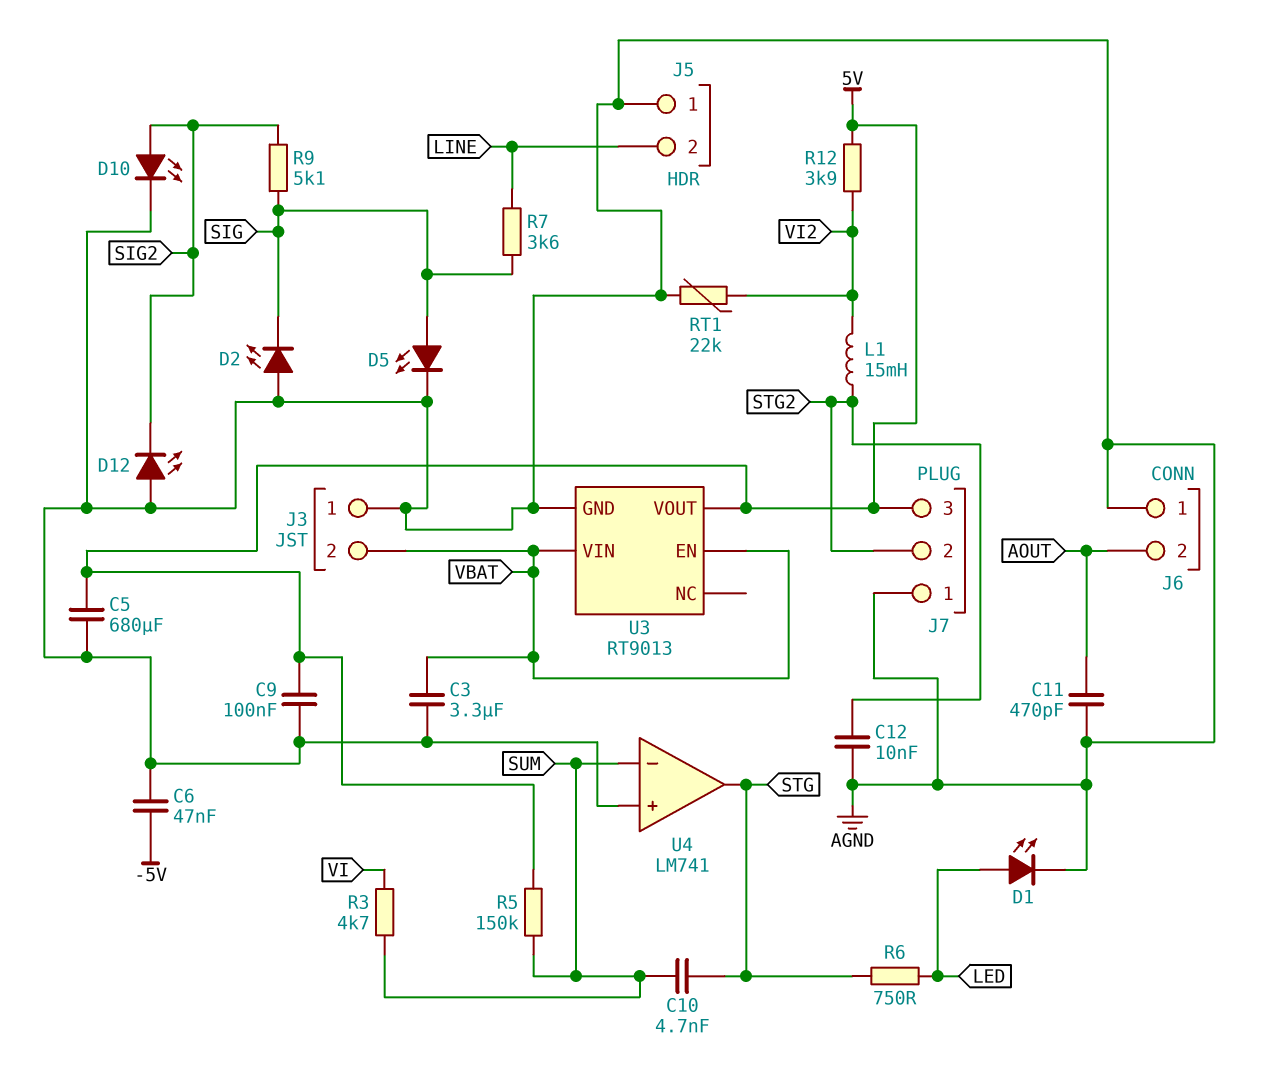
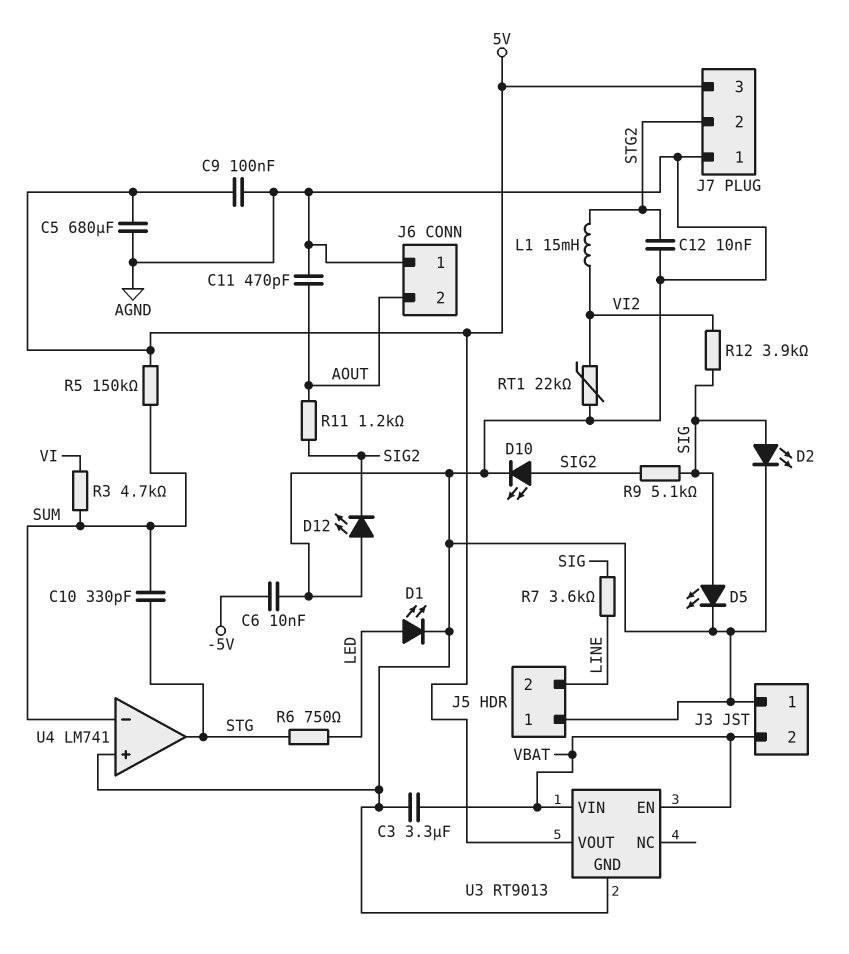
C6: 47nF (-5V, AGND) -> 10nF (-5V, AGND)
C10: 4.7nF (STG, SUM) -> 330pF (STG, SUM)
D2: LED (A AGND, K SIG) -> LED (A SIG, K AGND)
R11: none -> 1.2k (AOUT, SIG2)
R12: 3.9k (5V, VI2) -> 3.9k (SIG, VI2)

